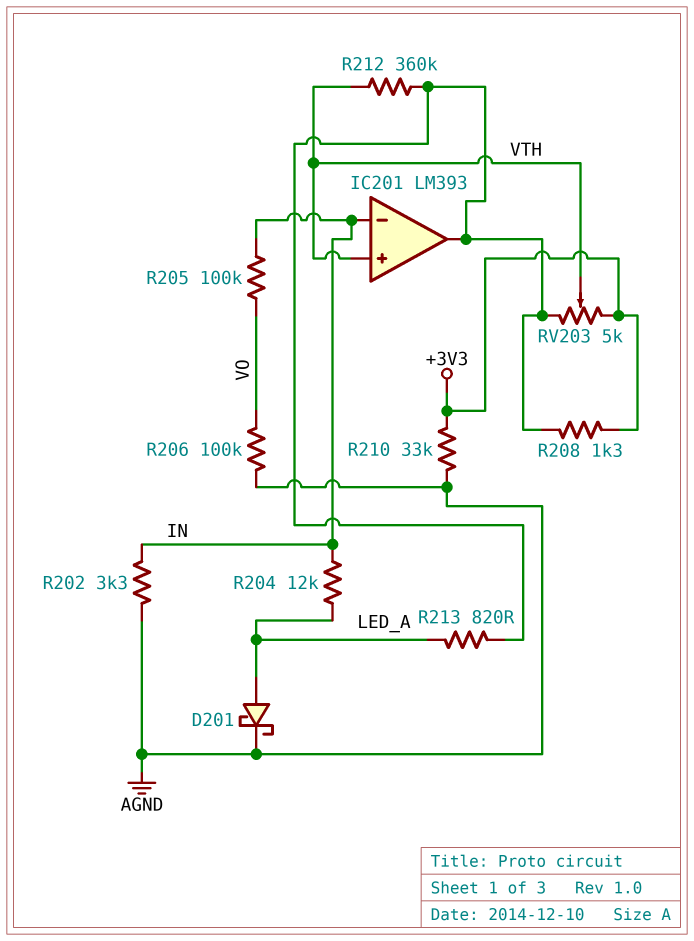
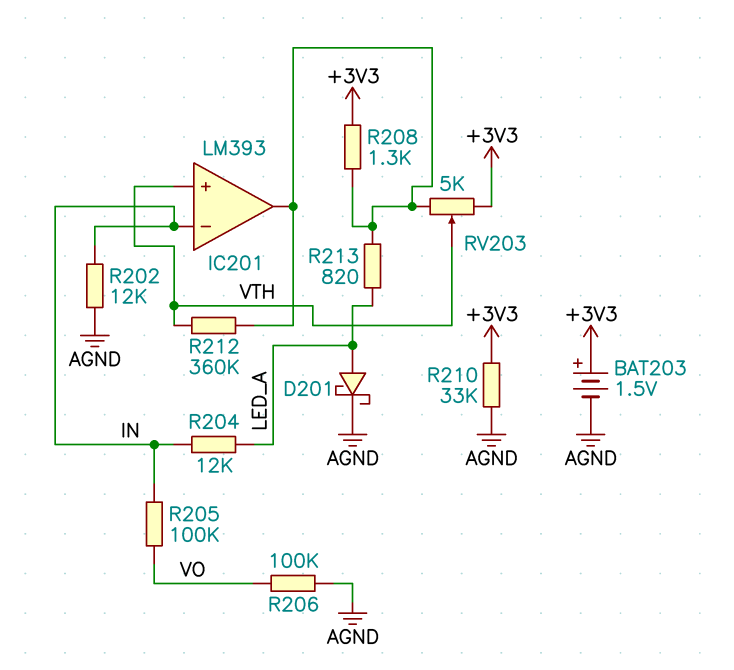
BAT203: none -> 1.5V (plus +3V3, minus AGND)
R202: 3.3k (AGND, IN) -> 12k (AGND, IN)

